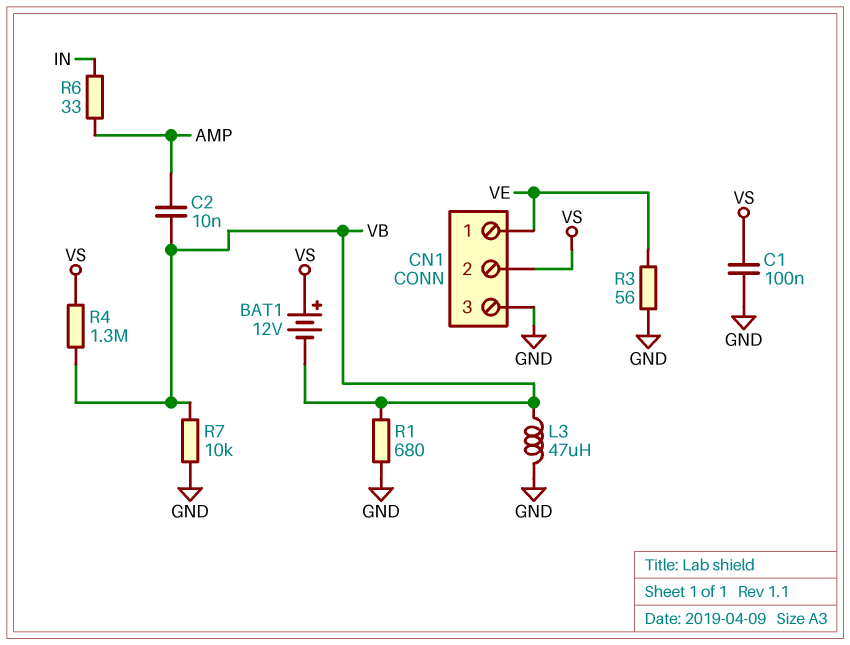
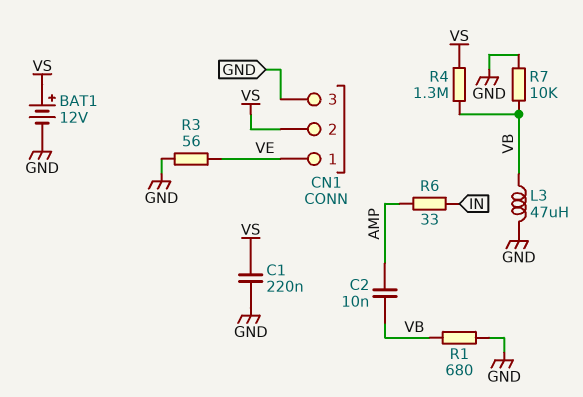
BAT1: 12V (plus VS, minus VB) -> 12V (plus VS, minus GND)
C1: 100nF (GND, VS) -> 220nF (GND, VS)

